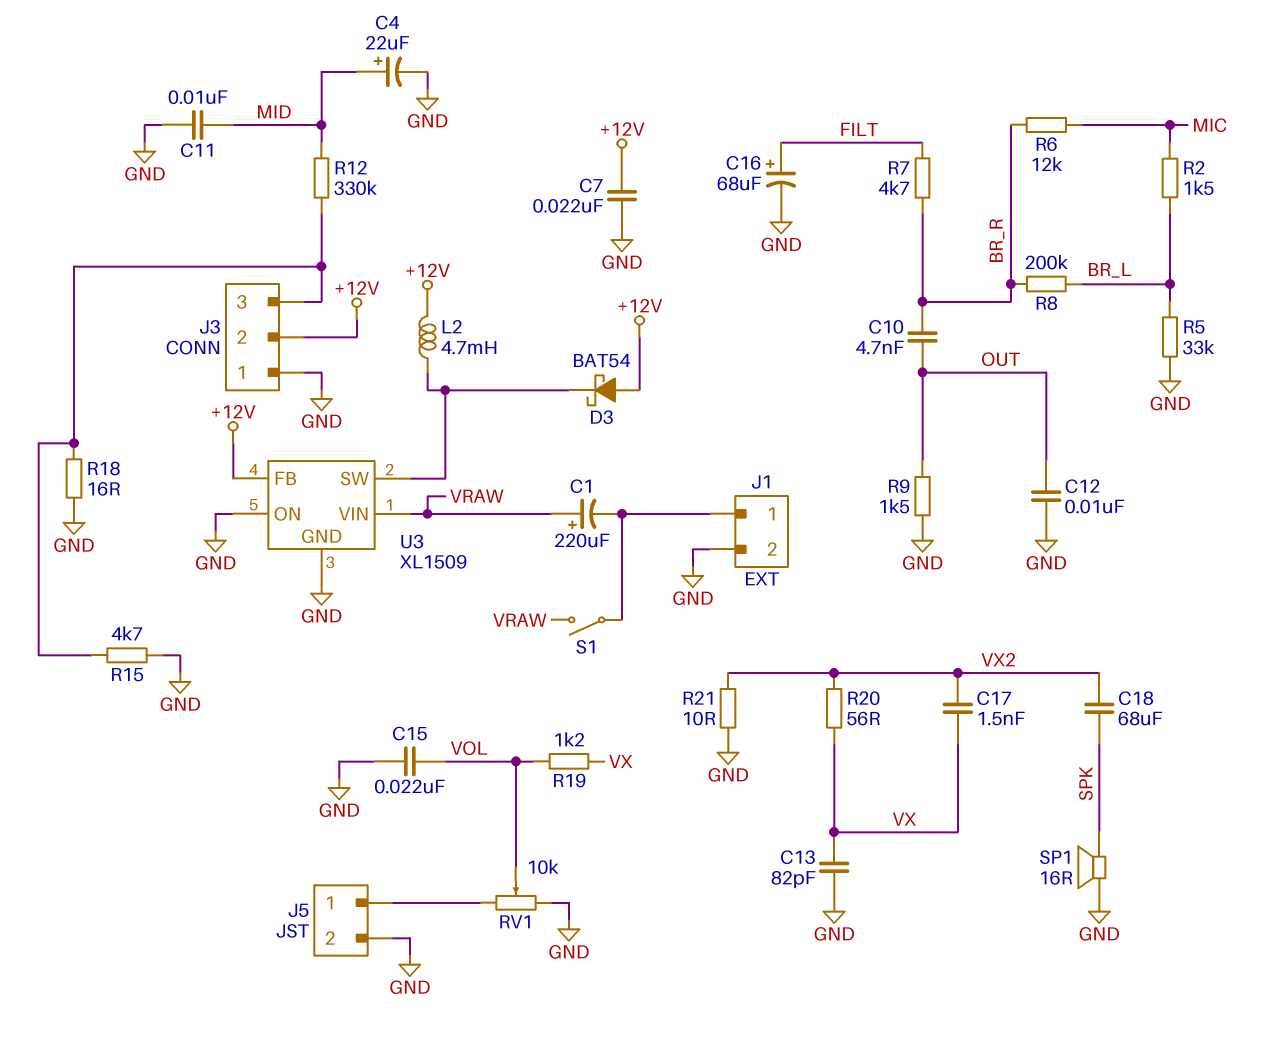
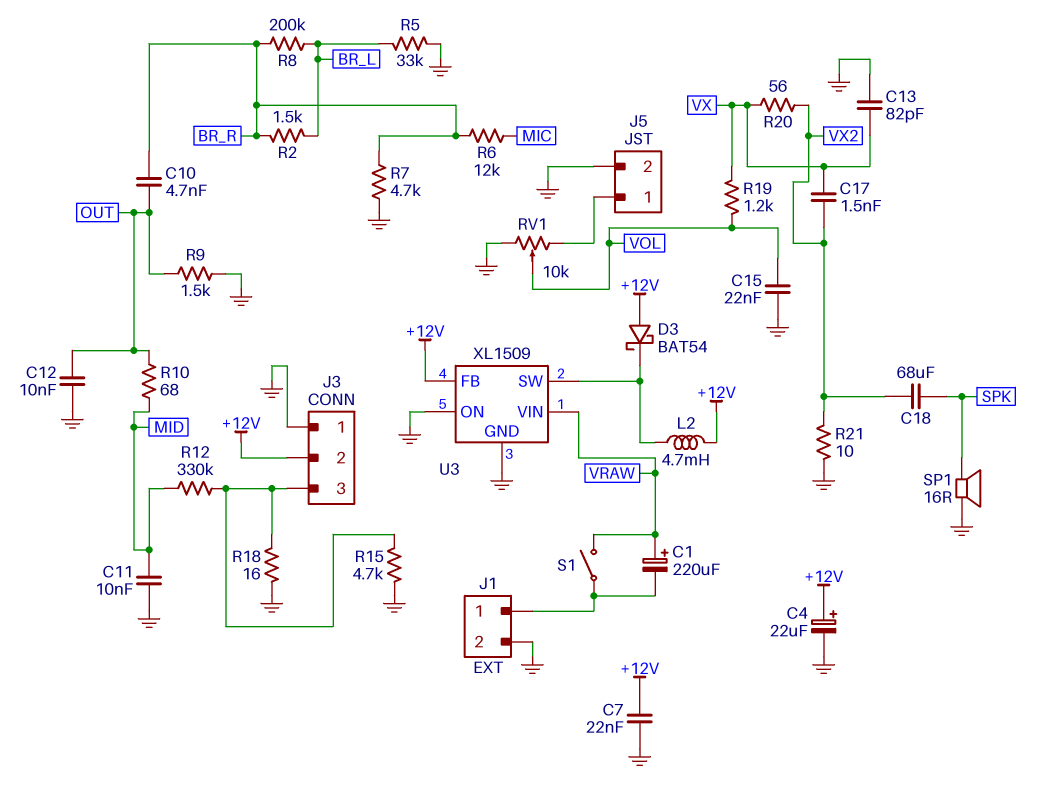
C4: 22uF (plus MID, minus GND) -> 22uF (plus +12V, minus GND)
C16: 68uF (plus FILT, minus GND) -> none
R2: 1.5k (BR_L, MIC) -> 1.5k (BR_L, BR_R)
R7: 4.7k (BR_R, FILT) -> 4.7k (BR_R, GND)
R10: none -> 68 (MID, OUT)

